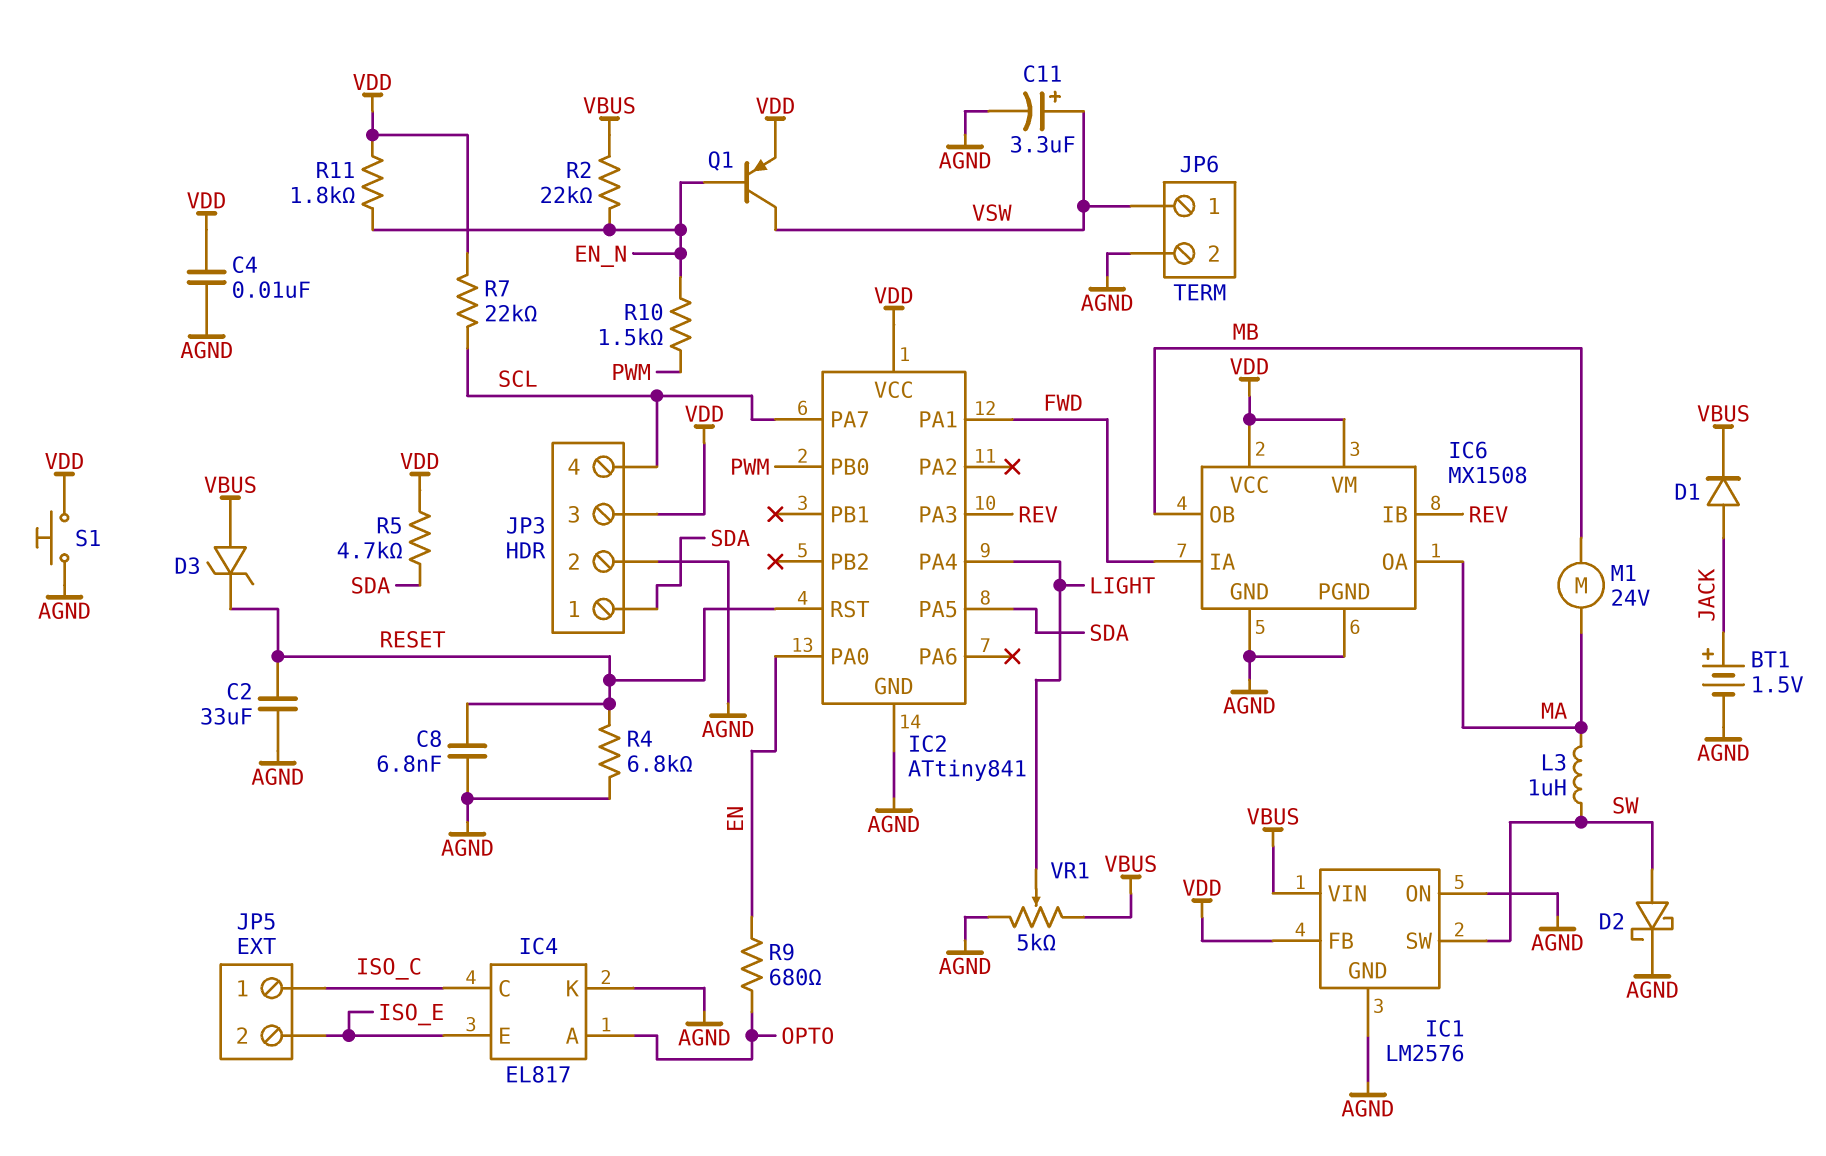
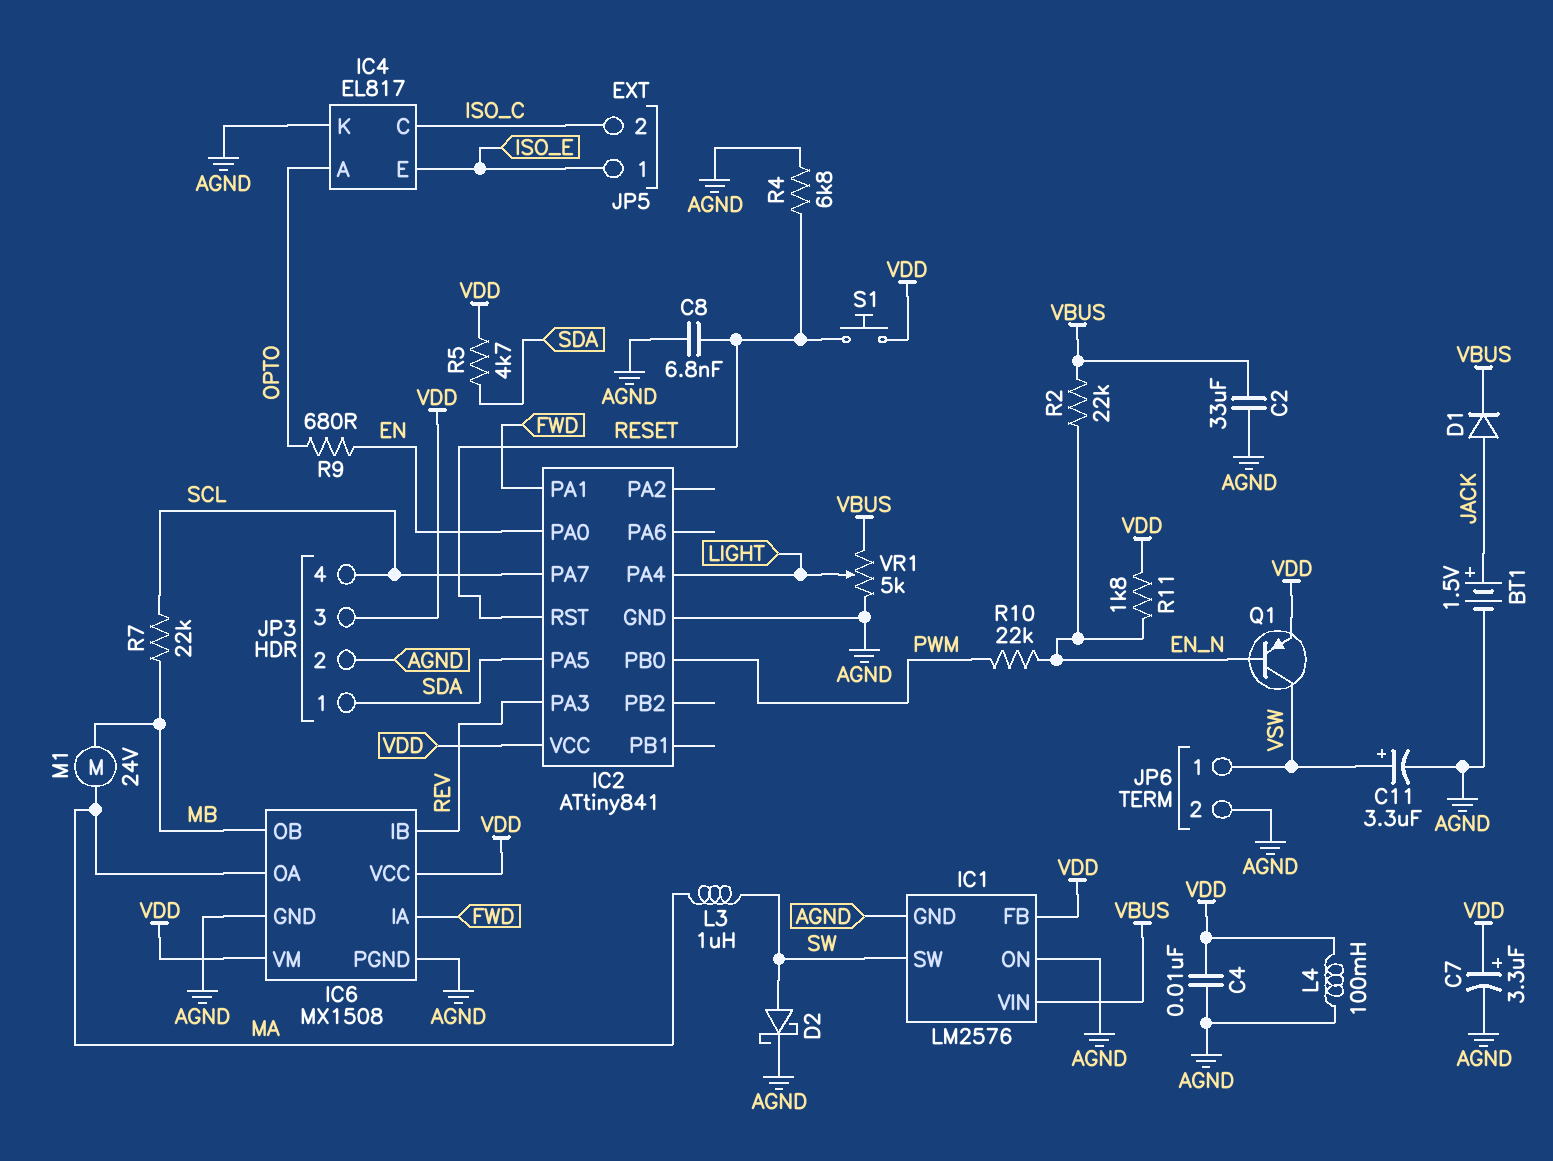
C2: 33uF (AGND, RESET) -> 33uF (AGND, VBUS)
C7: none -> 3.3uF (plus VDD, minus AGND)
D3: zener (A VBUS, K RESET) -> none
JP5 pin 1: ISO_C -> ISO_E
JP5 pin 2: ISO_E -> ISO_C
L4: none -> 100mH (AGND, VDD)
R7: 22k (SCL, VDD) -> 22k (MB, SCL)
R10: 1.5k (EN_N, PWM) -> 22k (EN_N, PWM)
S1: button (AGND, VDD) -> button (RESET, VDD)

